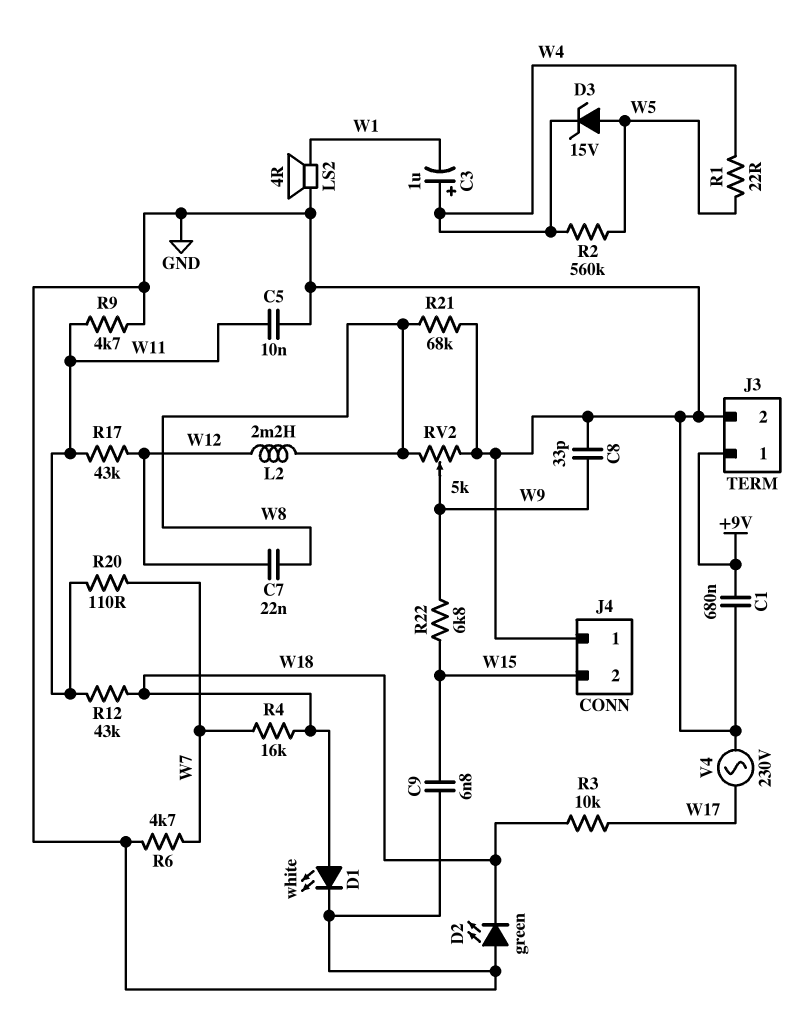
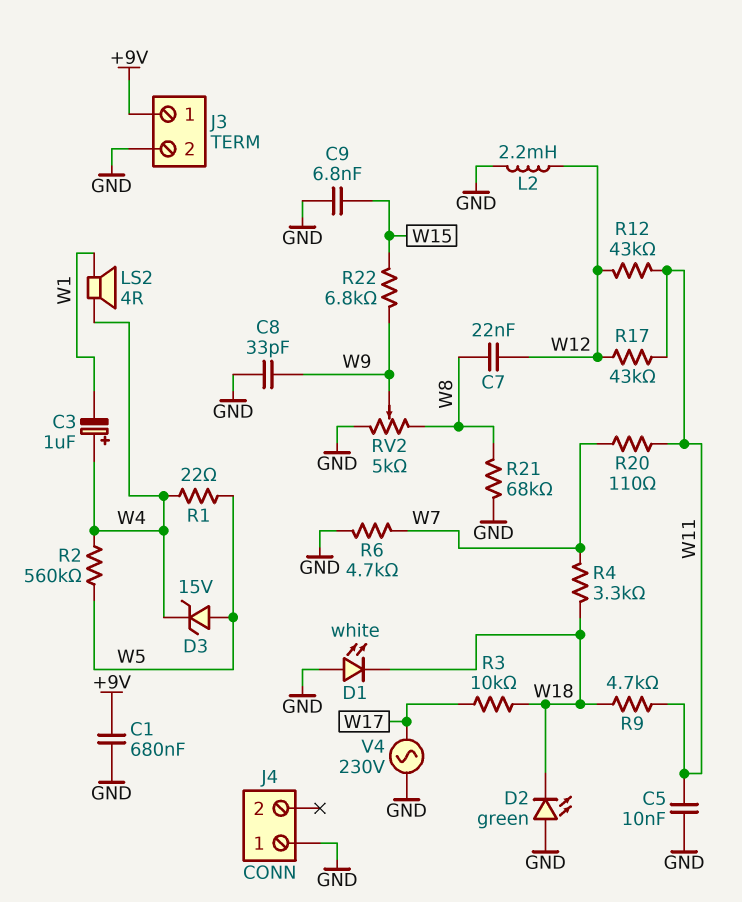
D1: LED white (A W18, K GND) -> LED white (A GND, K W18)
J4 pin 2: W15 -> none
L2: 2.2mH (W8, W12) -> 2.2mH (GND, W12)
LS2: speaker 4R (GND, W1) -> speaker 4R (W1, W4)
R4: 16k (W7, W18) -> 3.3k (W7, W18)
R9: 4.7k (GND, W11) -> 4.7k (W11, W18)
R12: 43k (W11, W18) -> 43k (W11, W12)

